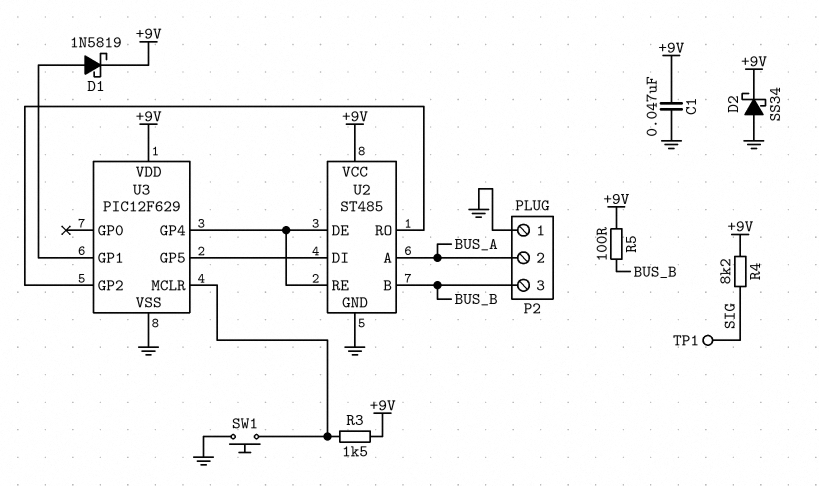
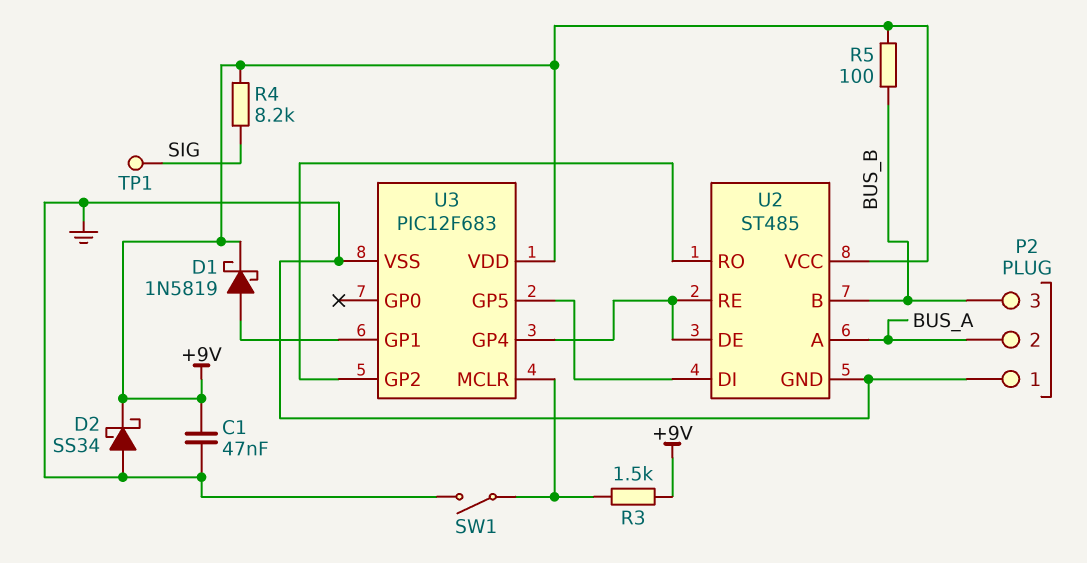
SW1: button (GND, U3/MCLR) -> switch (GND, U3/MCLR)
U3: PIC12F629 -> PIC12F683

